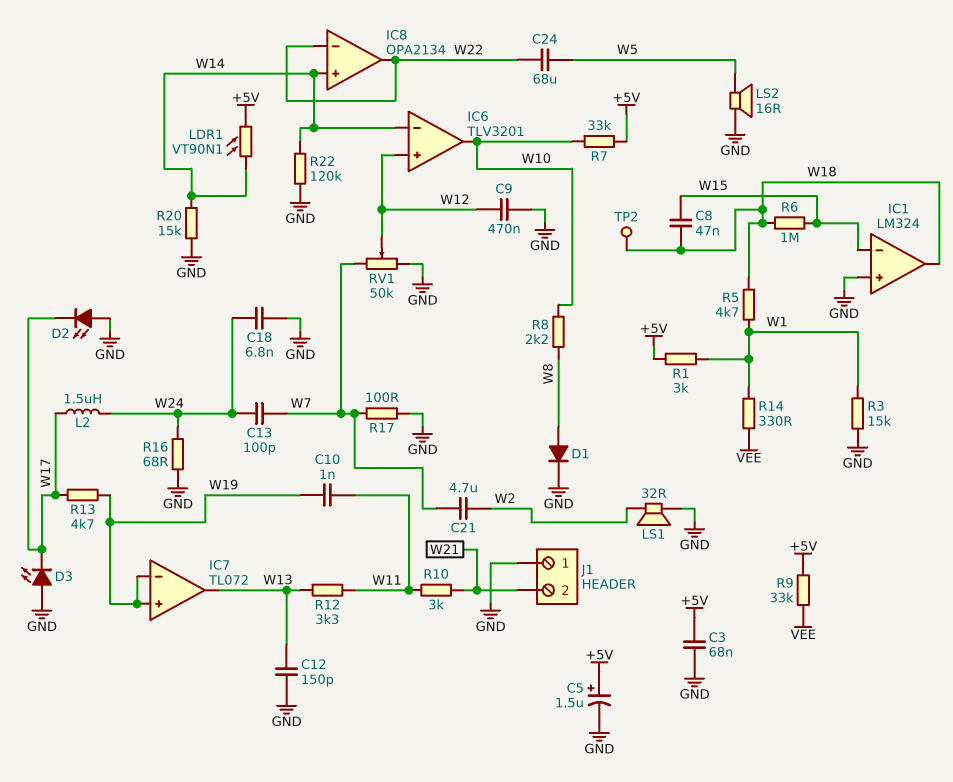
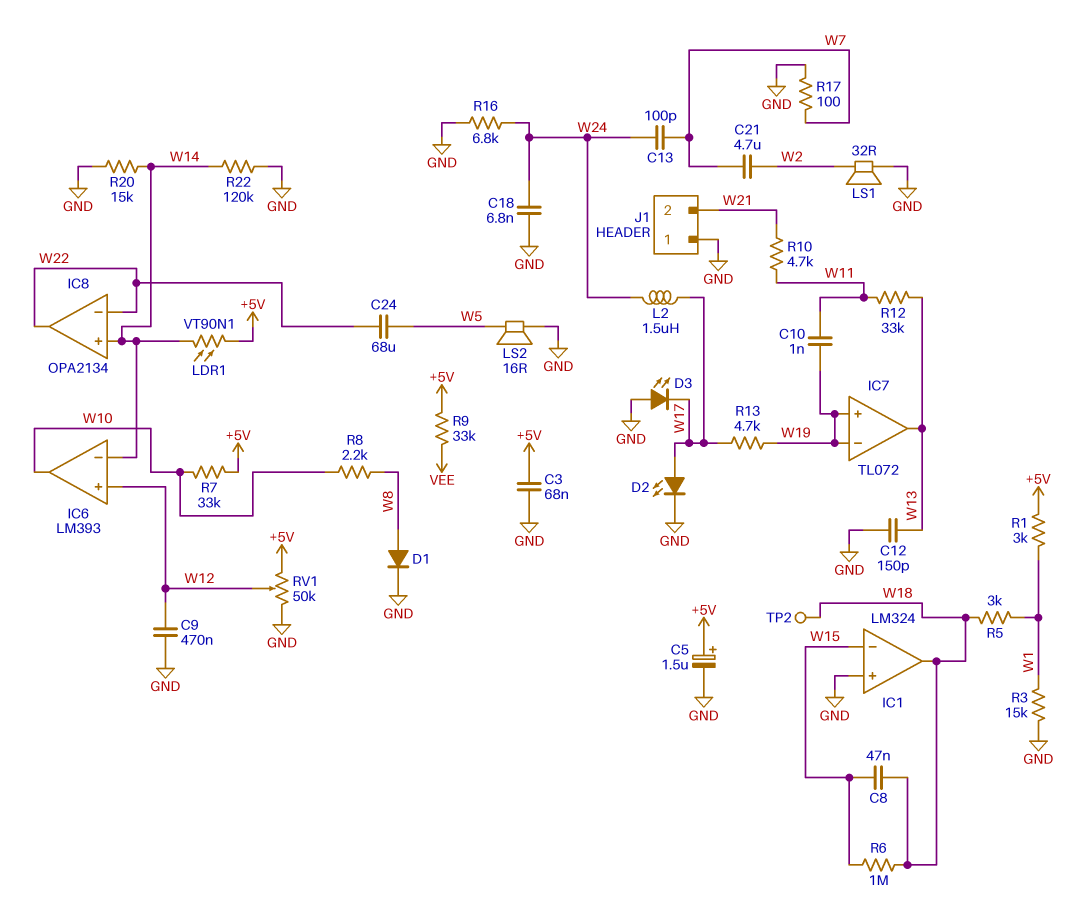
D2: LED (A GND, K W17) -> LED (A W17, K GND)
IC6: TLV3201 -> LM393
R5: 4.7k (W1, W18) -> 3k (W1, W18)
R10: 3k (W11, W21) -> 4.7k (W11, W21)
R12: 3.3k (W11, W13) -> 33k (W11, W13)
R14: 330 (VEE, W1) -> none
R16: 68 (GND, W24) -> 6.8k (GND, W24)
RV1: 50k (GND, W7, wiper W12) -> 50k (+5V, GND, wiper W12)

